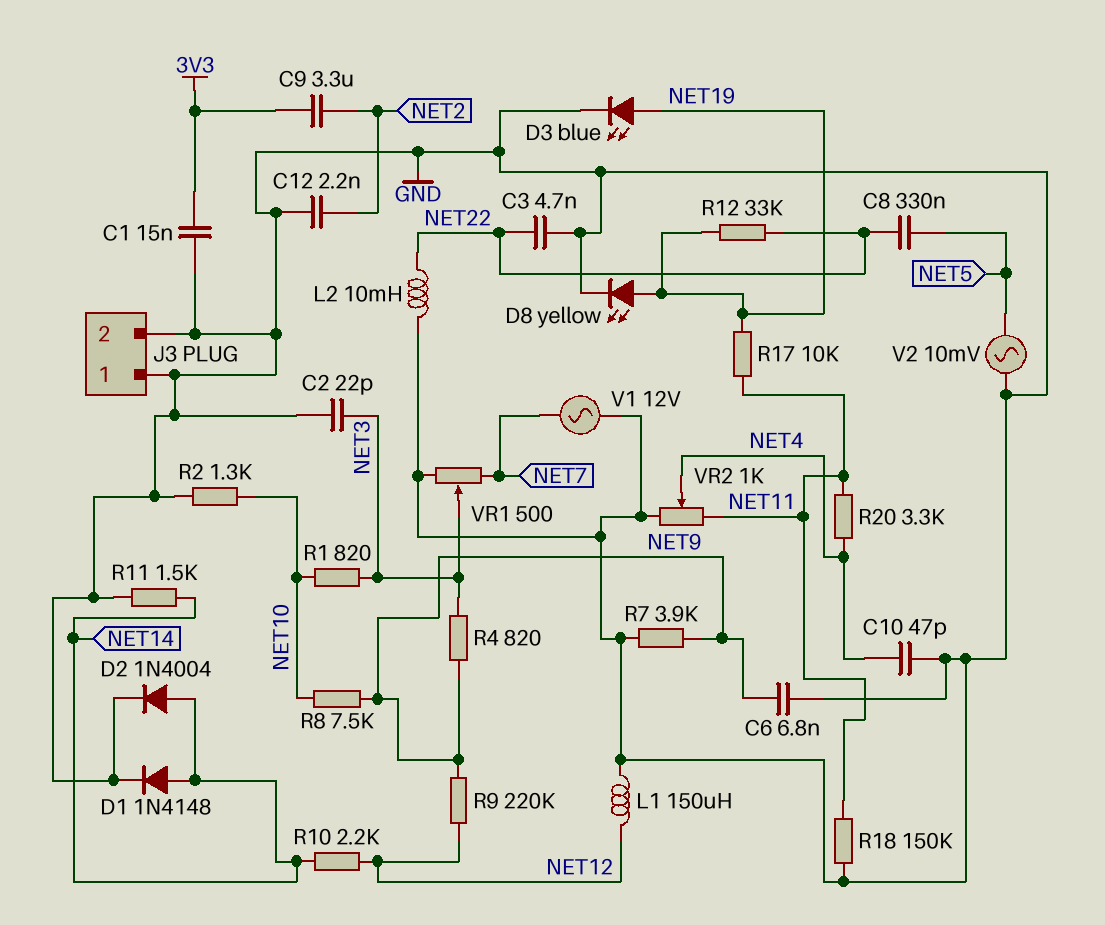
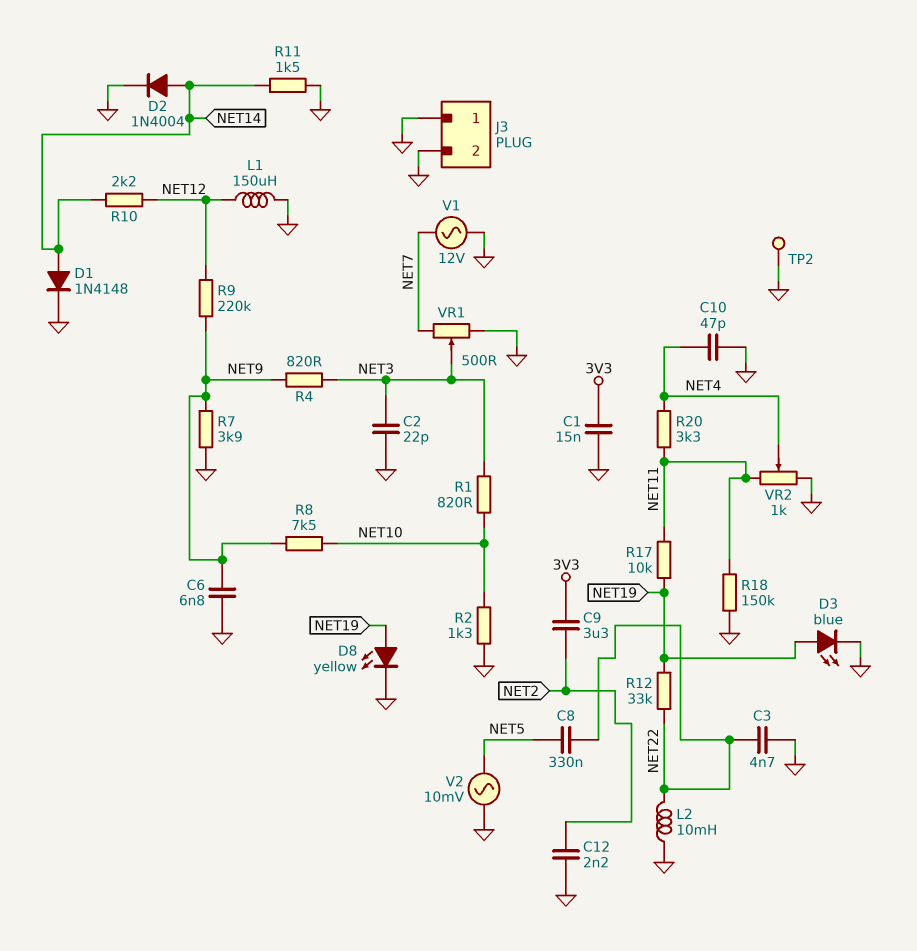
TP2: none -> test point (GND)

